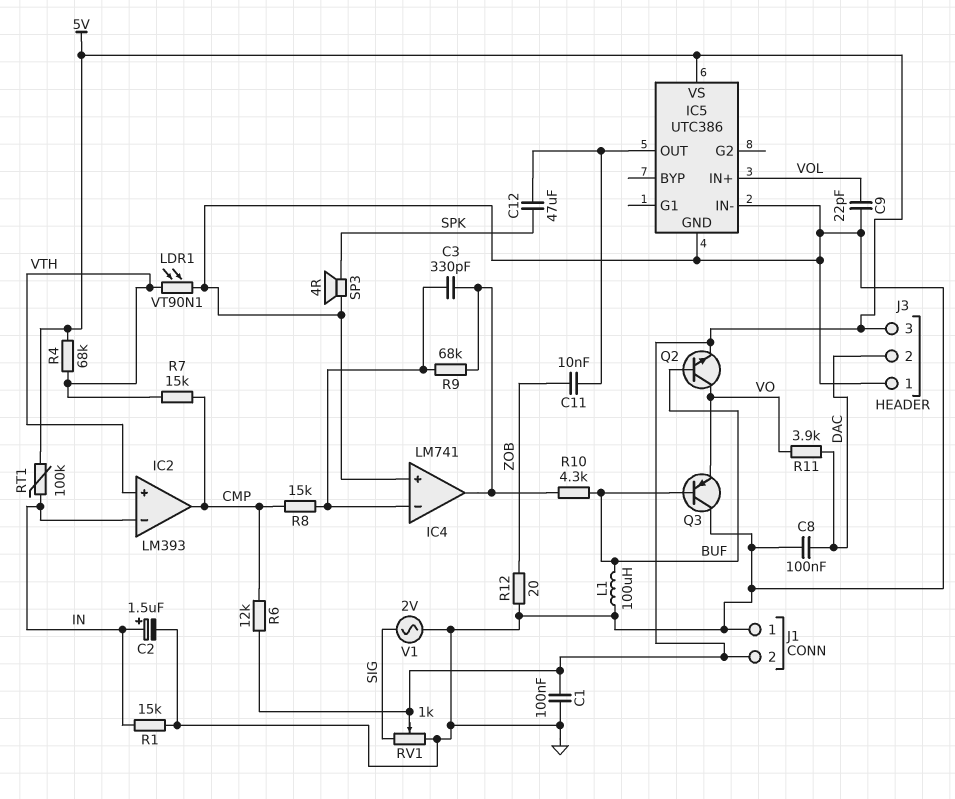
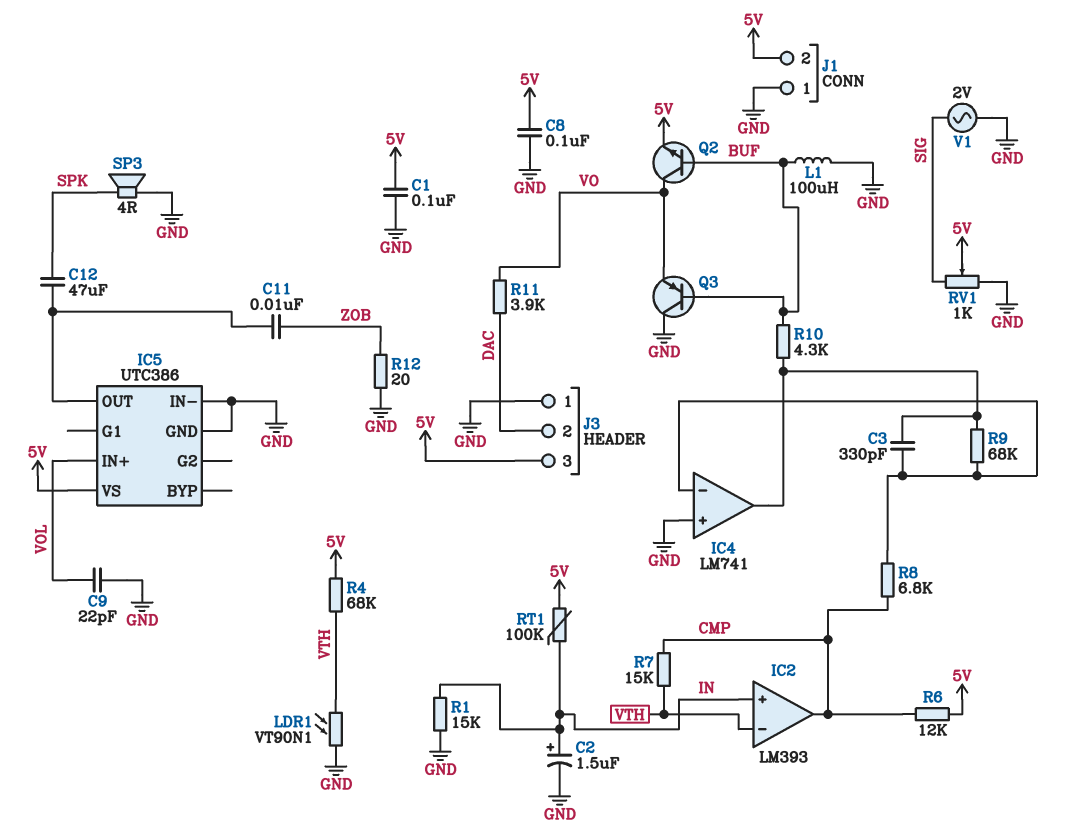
C8: 100nF (DAC, GND) -> 100nF (5V, GND)
IC2 pin in+: VTH -> IN
IC2 pin in-: IN -> VTH
R8: 15k (CMP, IC4/in-) -> 6.8k (CMP, IC4/in-)

